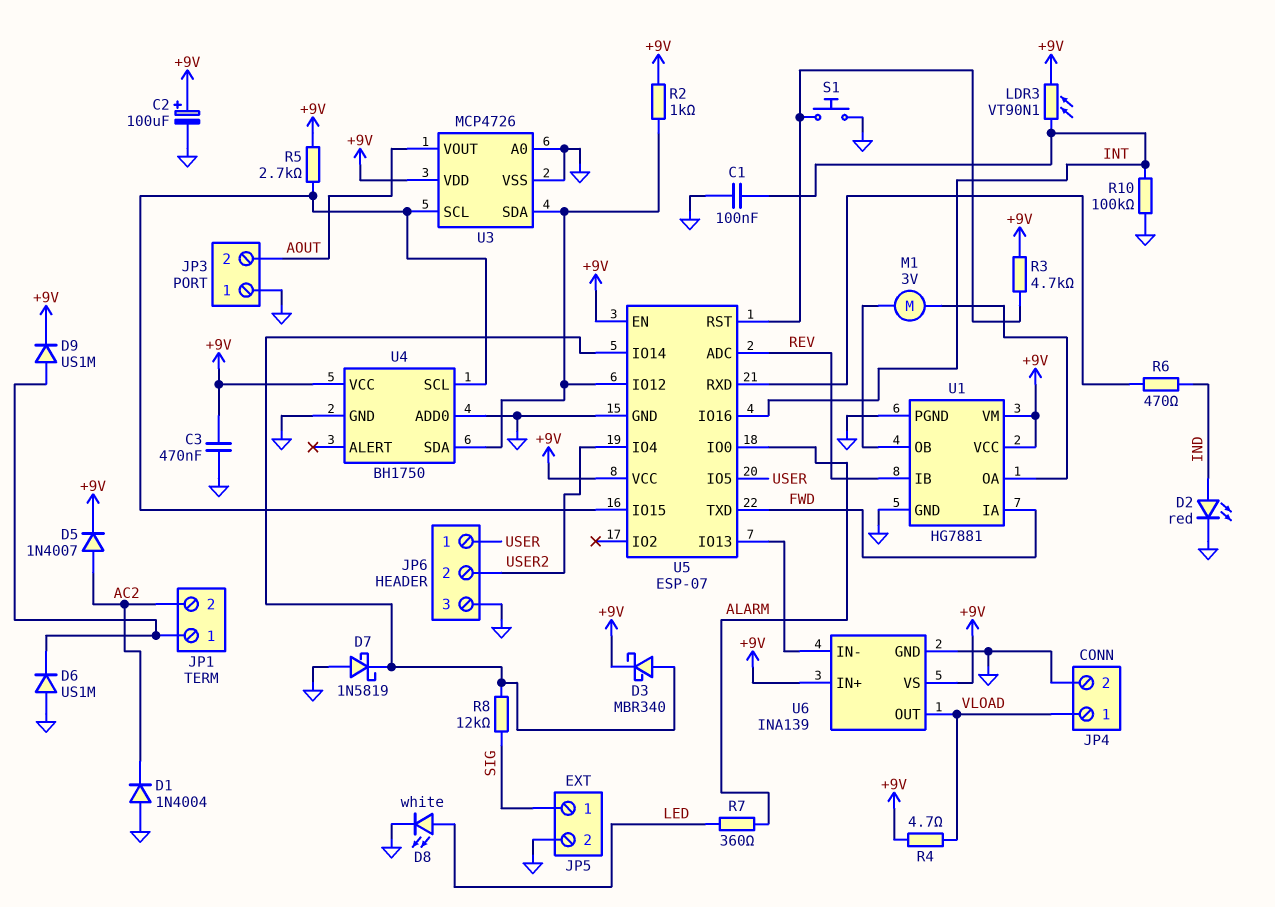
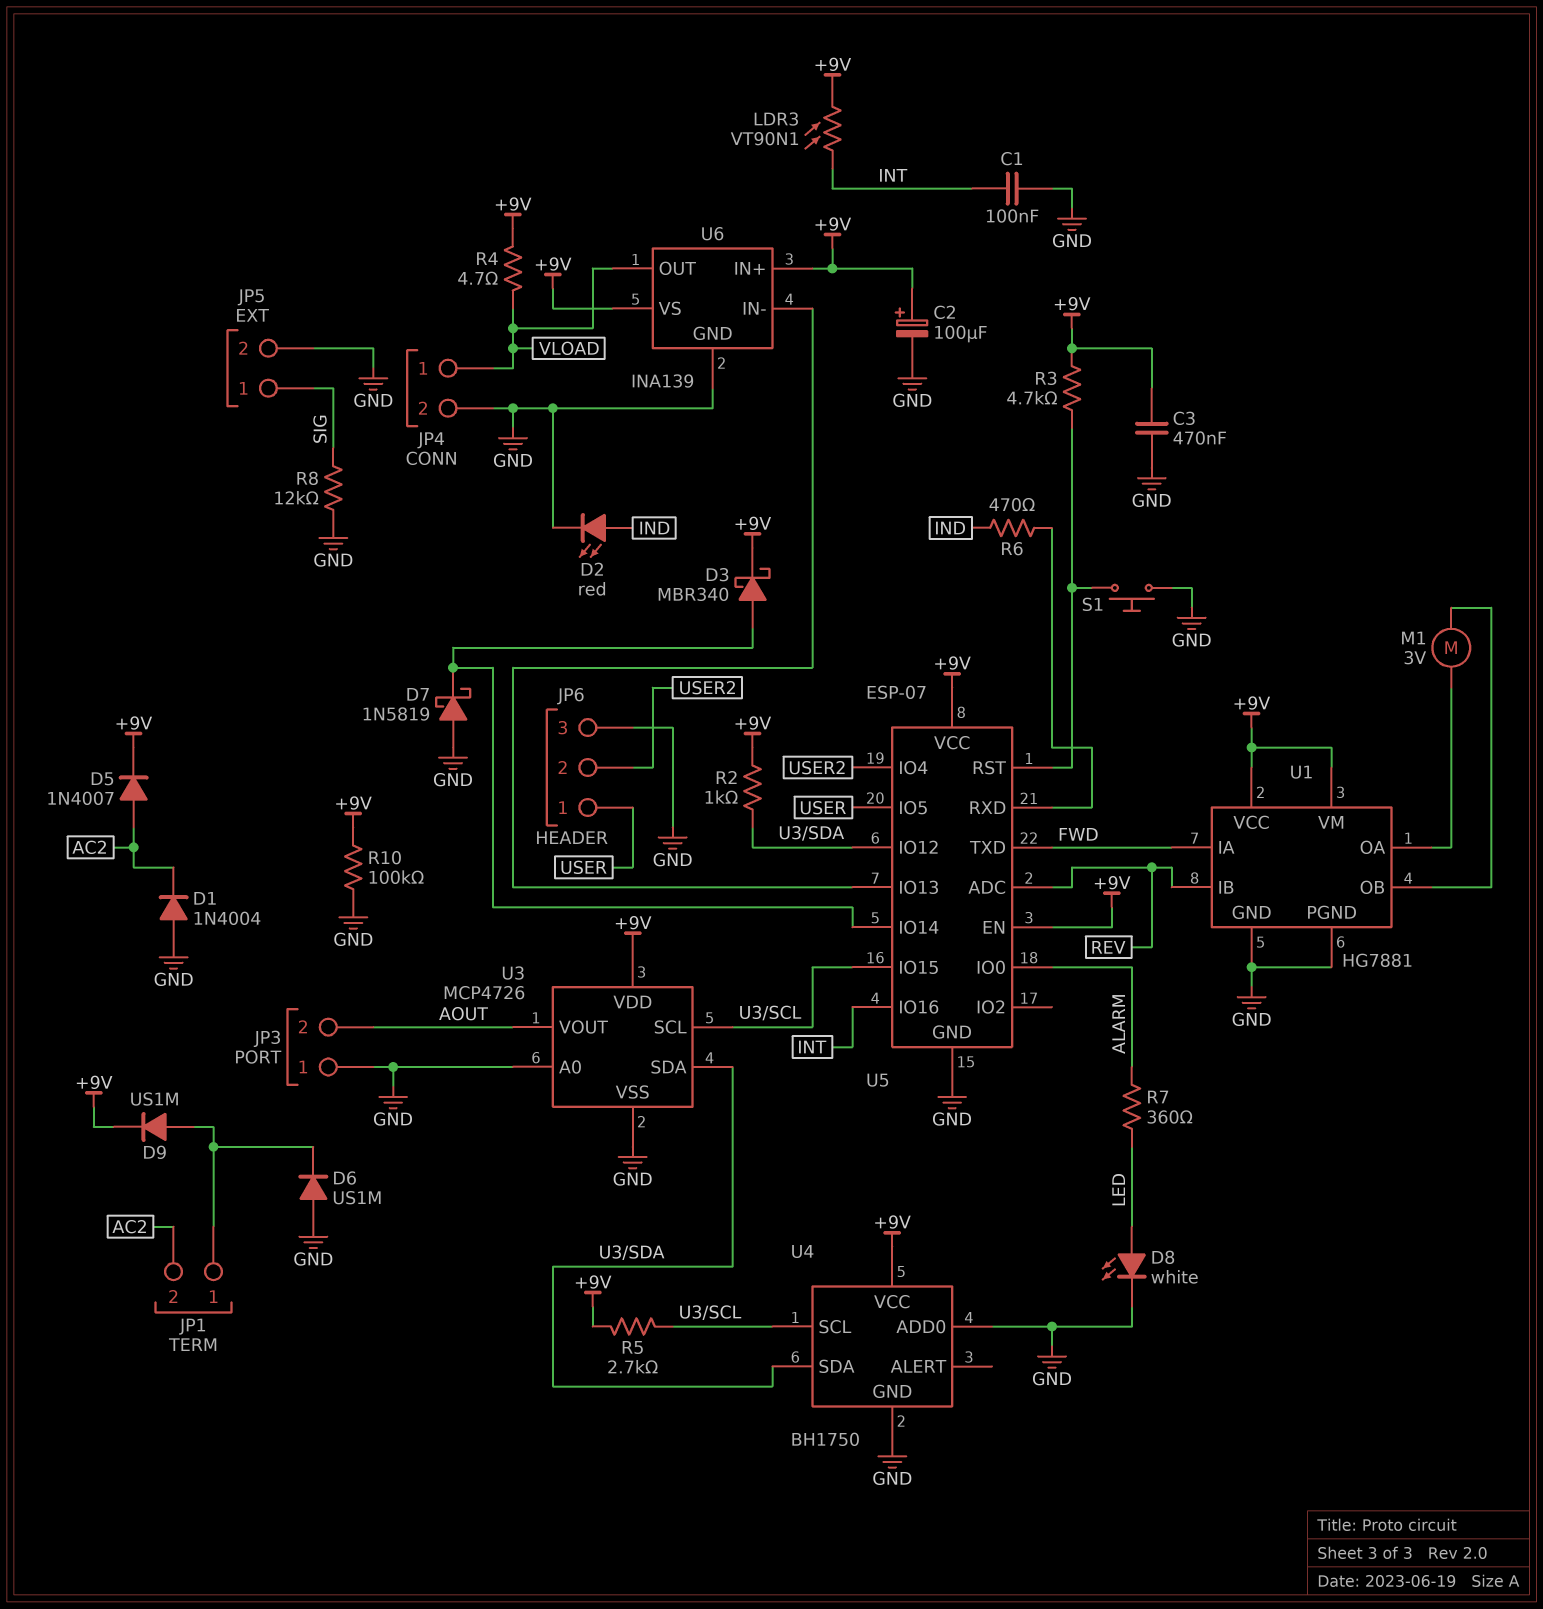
R8: 12k (SIG, U5/IO14) -> 12k (GND, SIG)
R10: 100k (GND, INT) -> 100k (+9V, GND)

